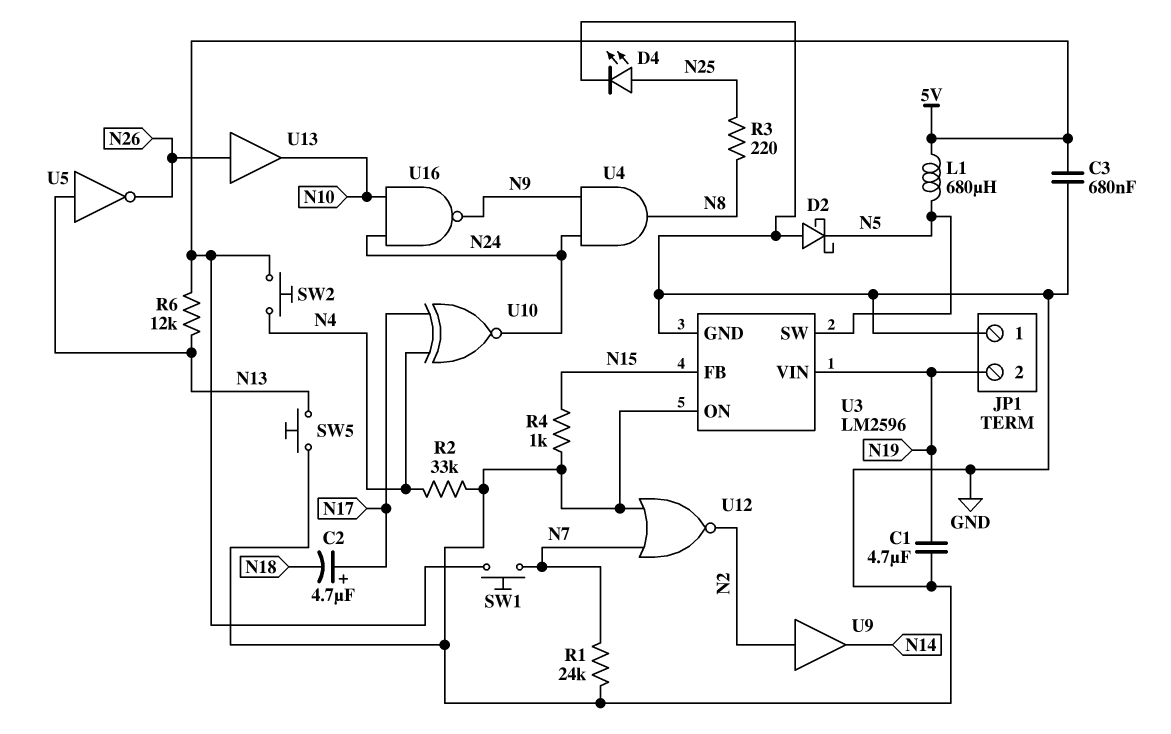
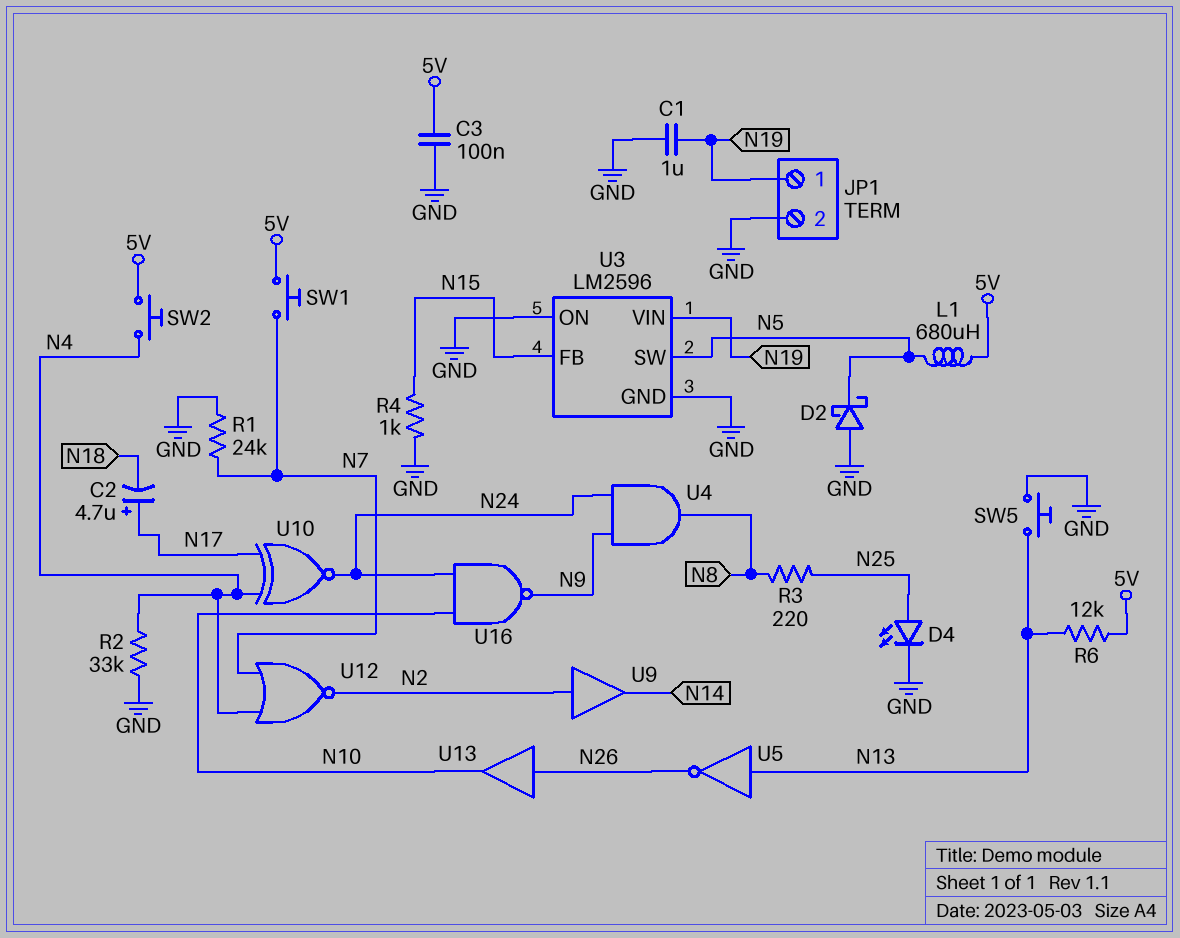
C1: 4.7uF (GND, N19) -> 1uF (GND, N19)
C3: 680nF (5V, GND) -> 100nF (5V, GND)
JP1 pin 1: GND -> N19
JP1 pin 2: N19 -> GND
U12: NOR (in GND, in N7, out N2) -> NOR (in N4, in N7, out N2)

